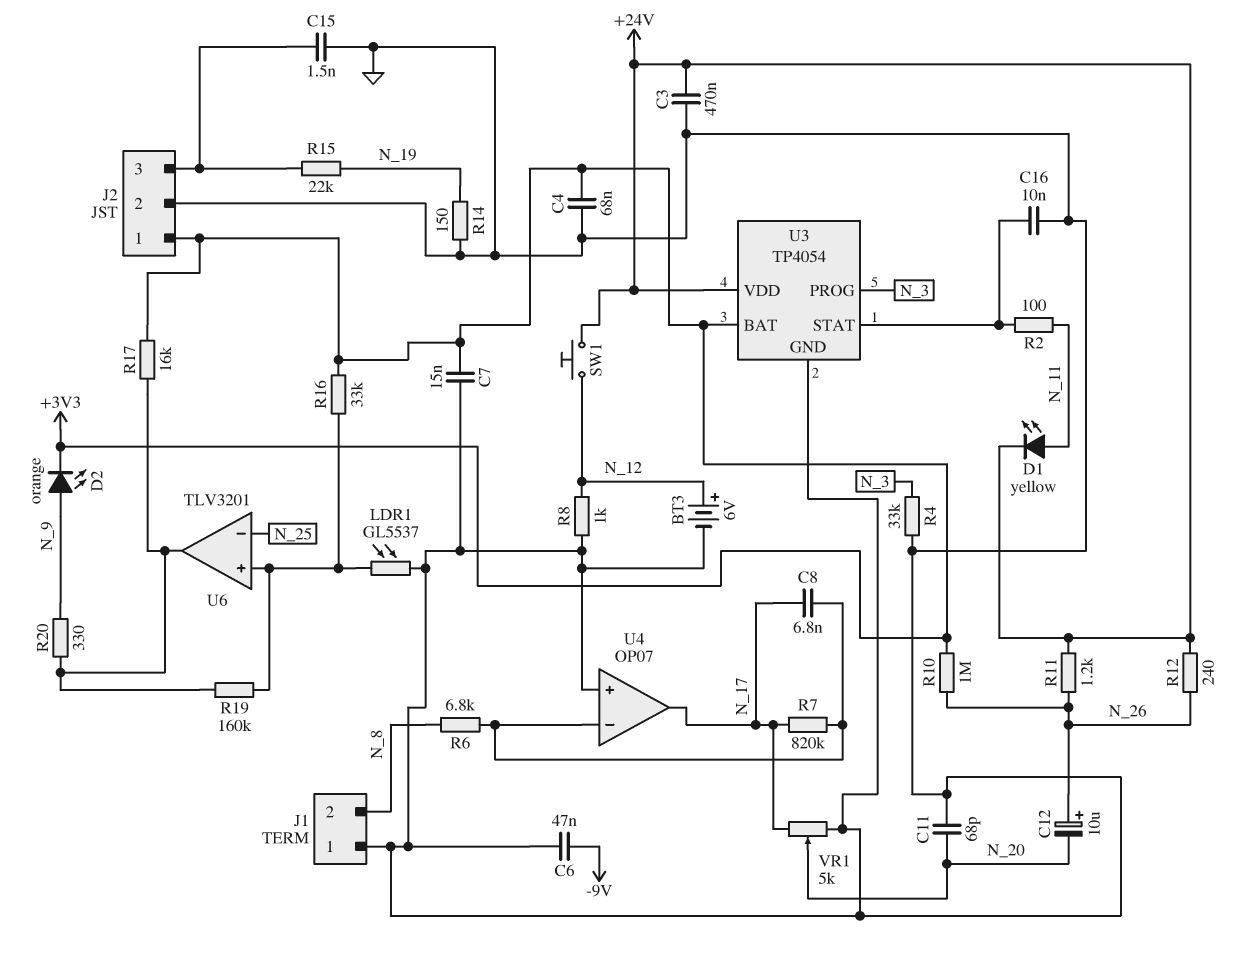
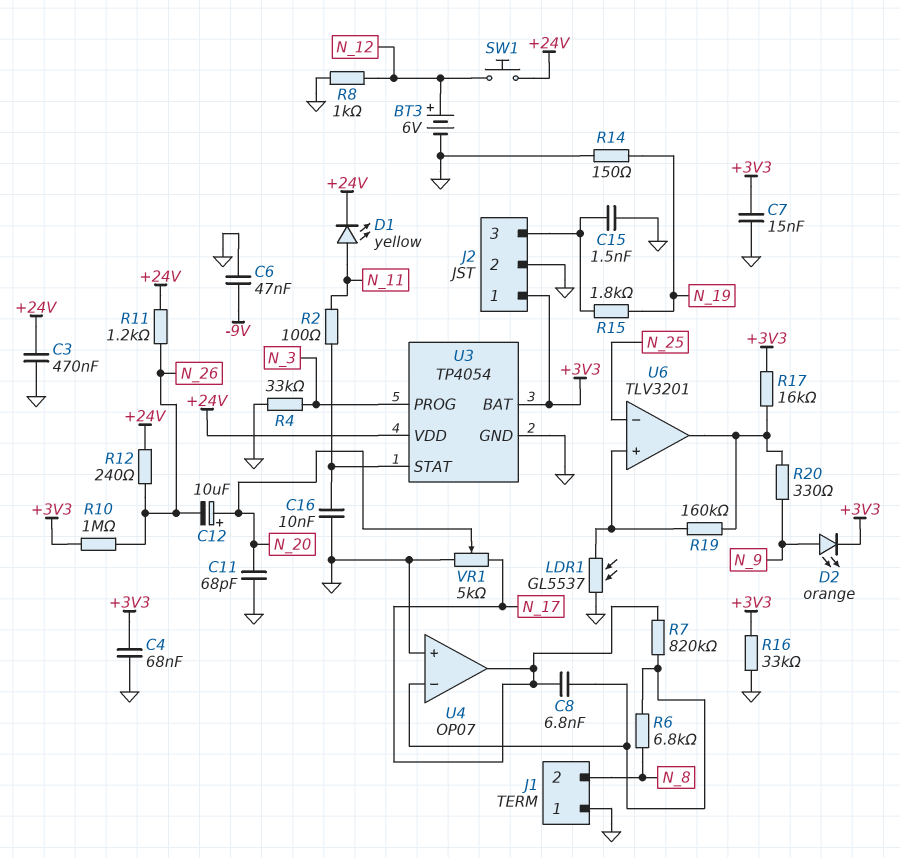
C12: 10uF (plus N_26, minus N_20) -> 10uF (plus N_20, minus N_26)
R15: 22k (J2/3, N_19) -> 1.8k (J2/3, N_19)
R16: 33k (+3V3, U6/in+) -> 33k (+3V3, GND)

